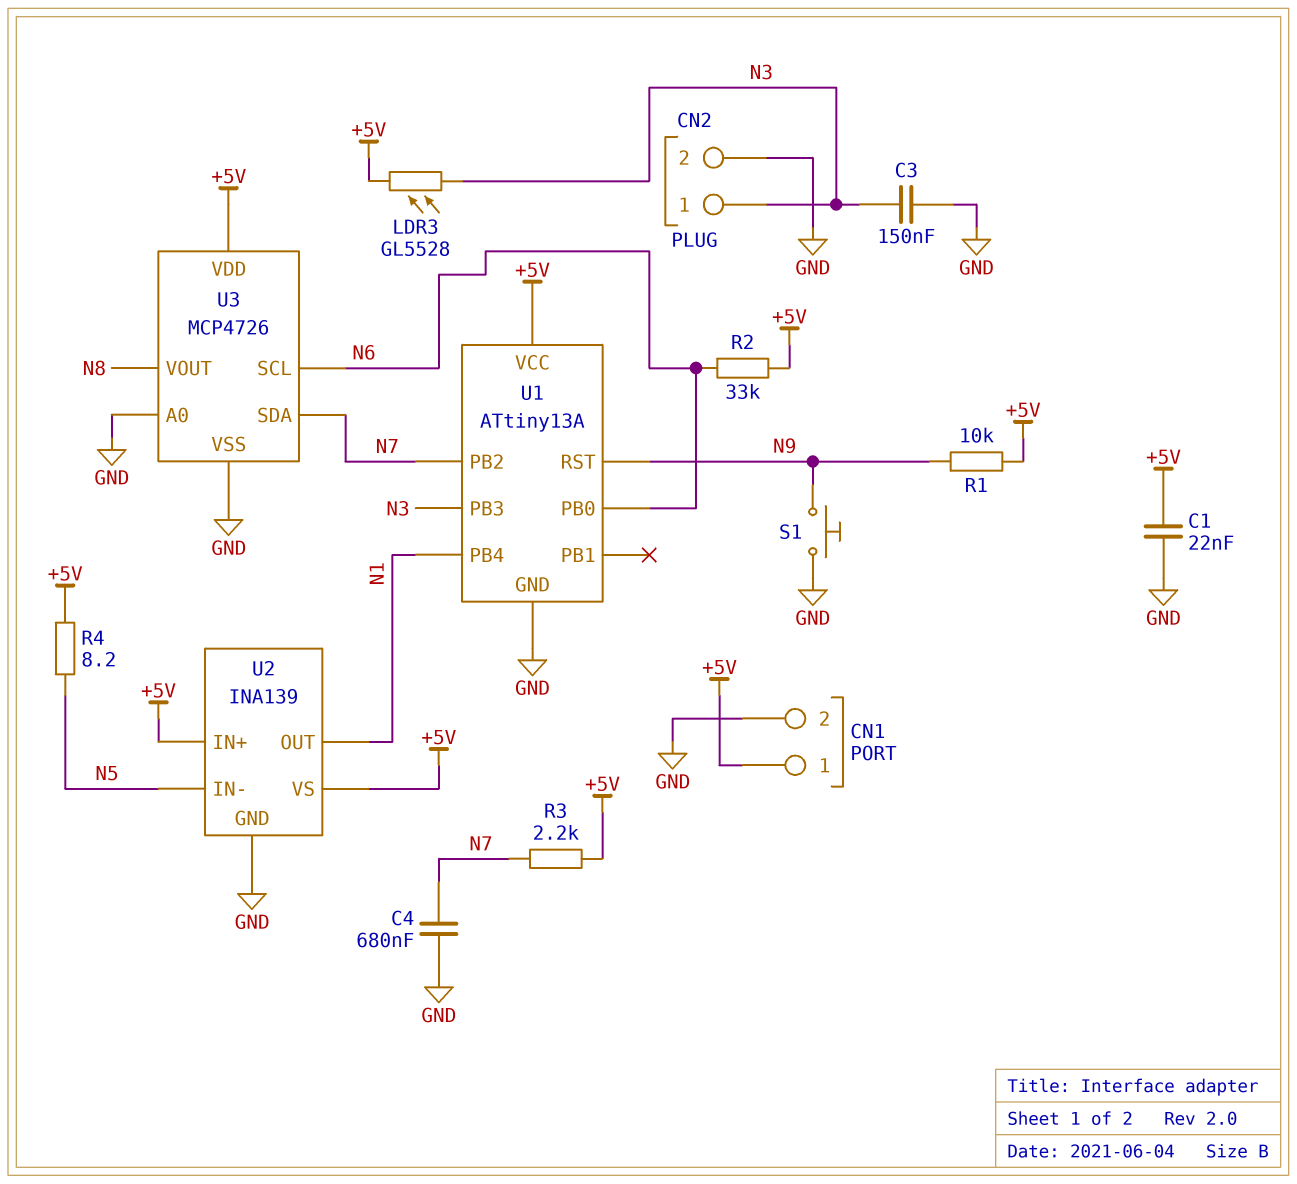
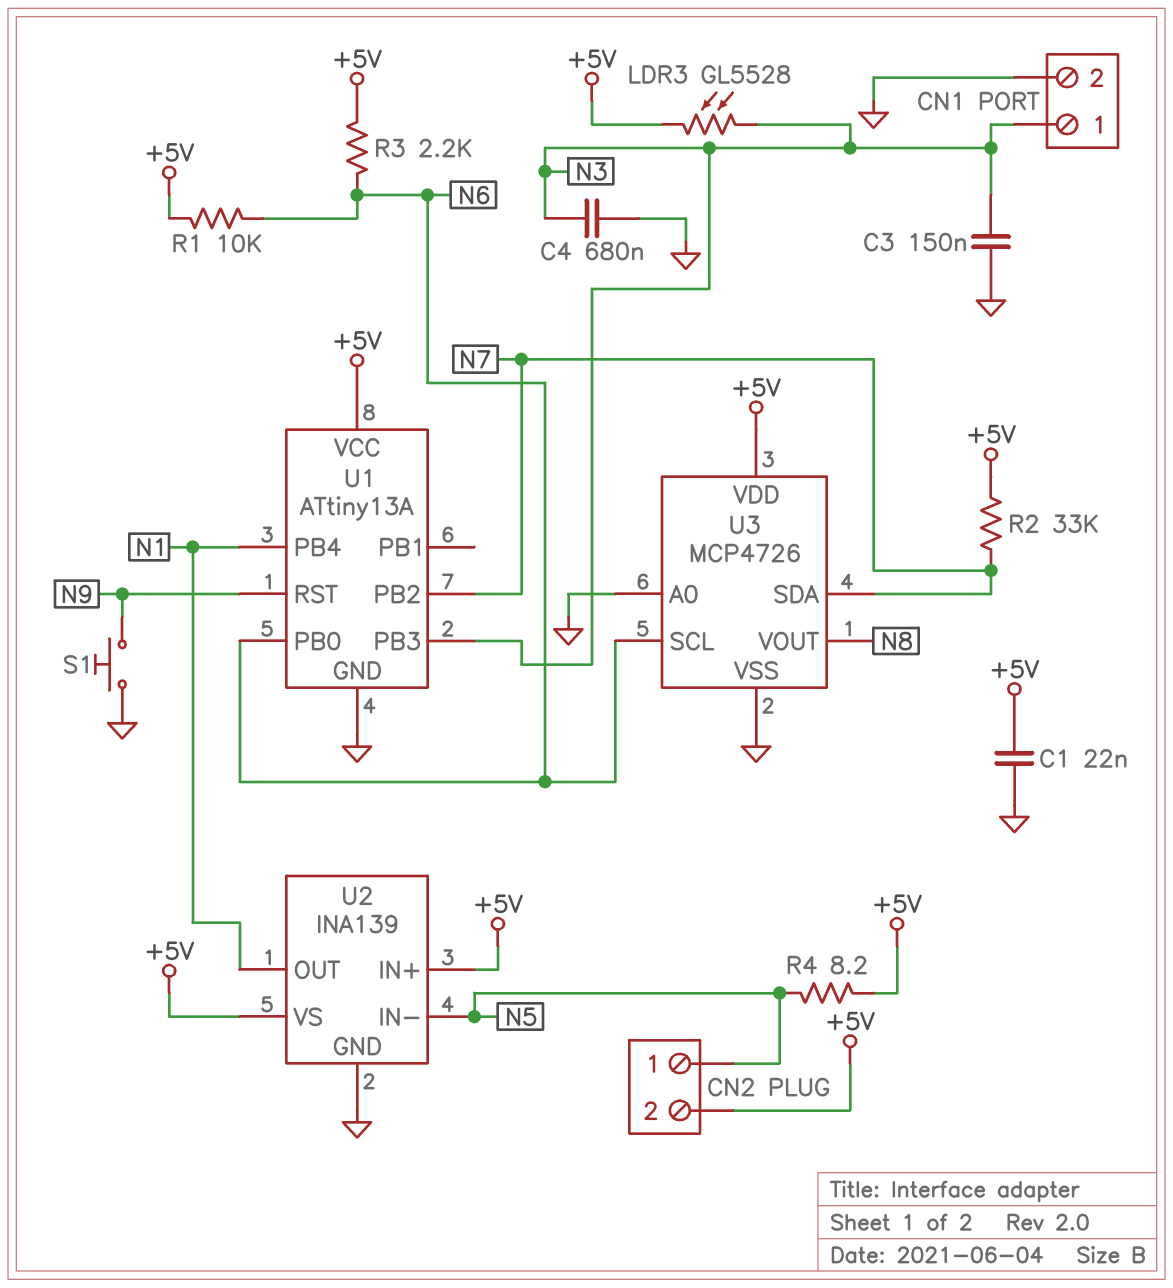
C4: 680nF (GND, N7) -> 680nF (GND, N3)
CN1 pin 1: +5V -> N3
CN2 pin 1: N3 -> N5
CN2 pin 2: GND -> +5V
R1: 10k (+5V, N9) -> 10k (+5V, N6)
R2: 33k (+5V, N6) -> 33k (+5V, N7)
R3: 2.2k (+5V, N7) -> 2.2k (+5V, N6)

